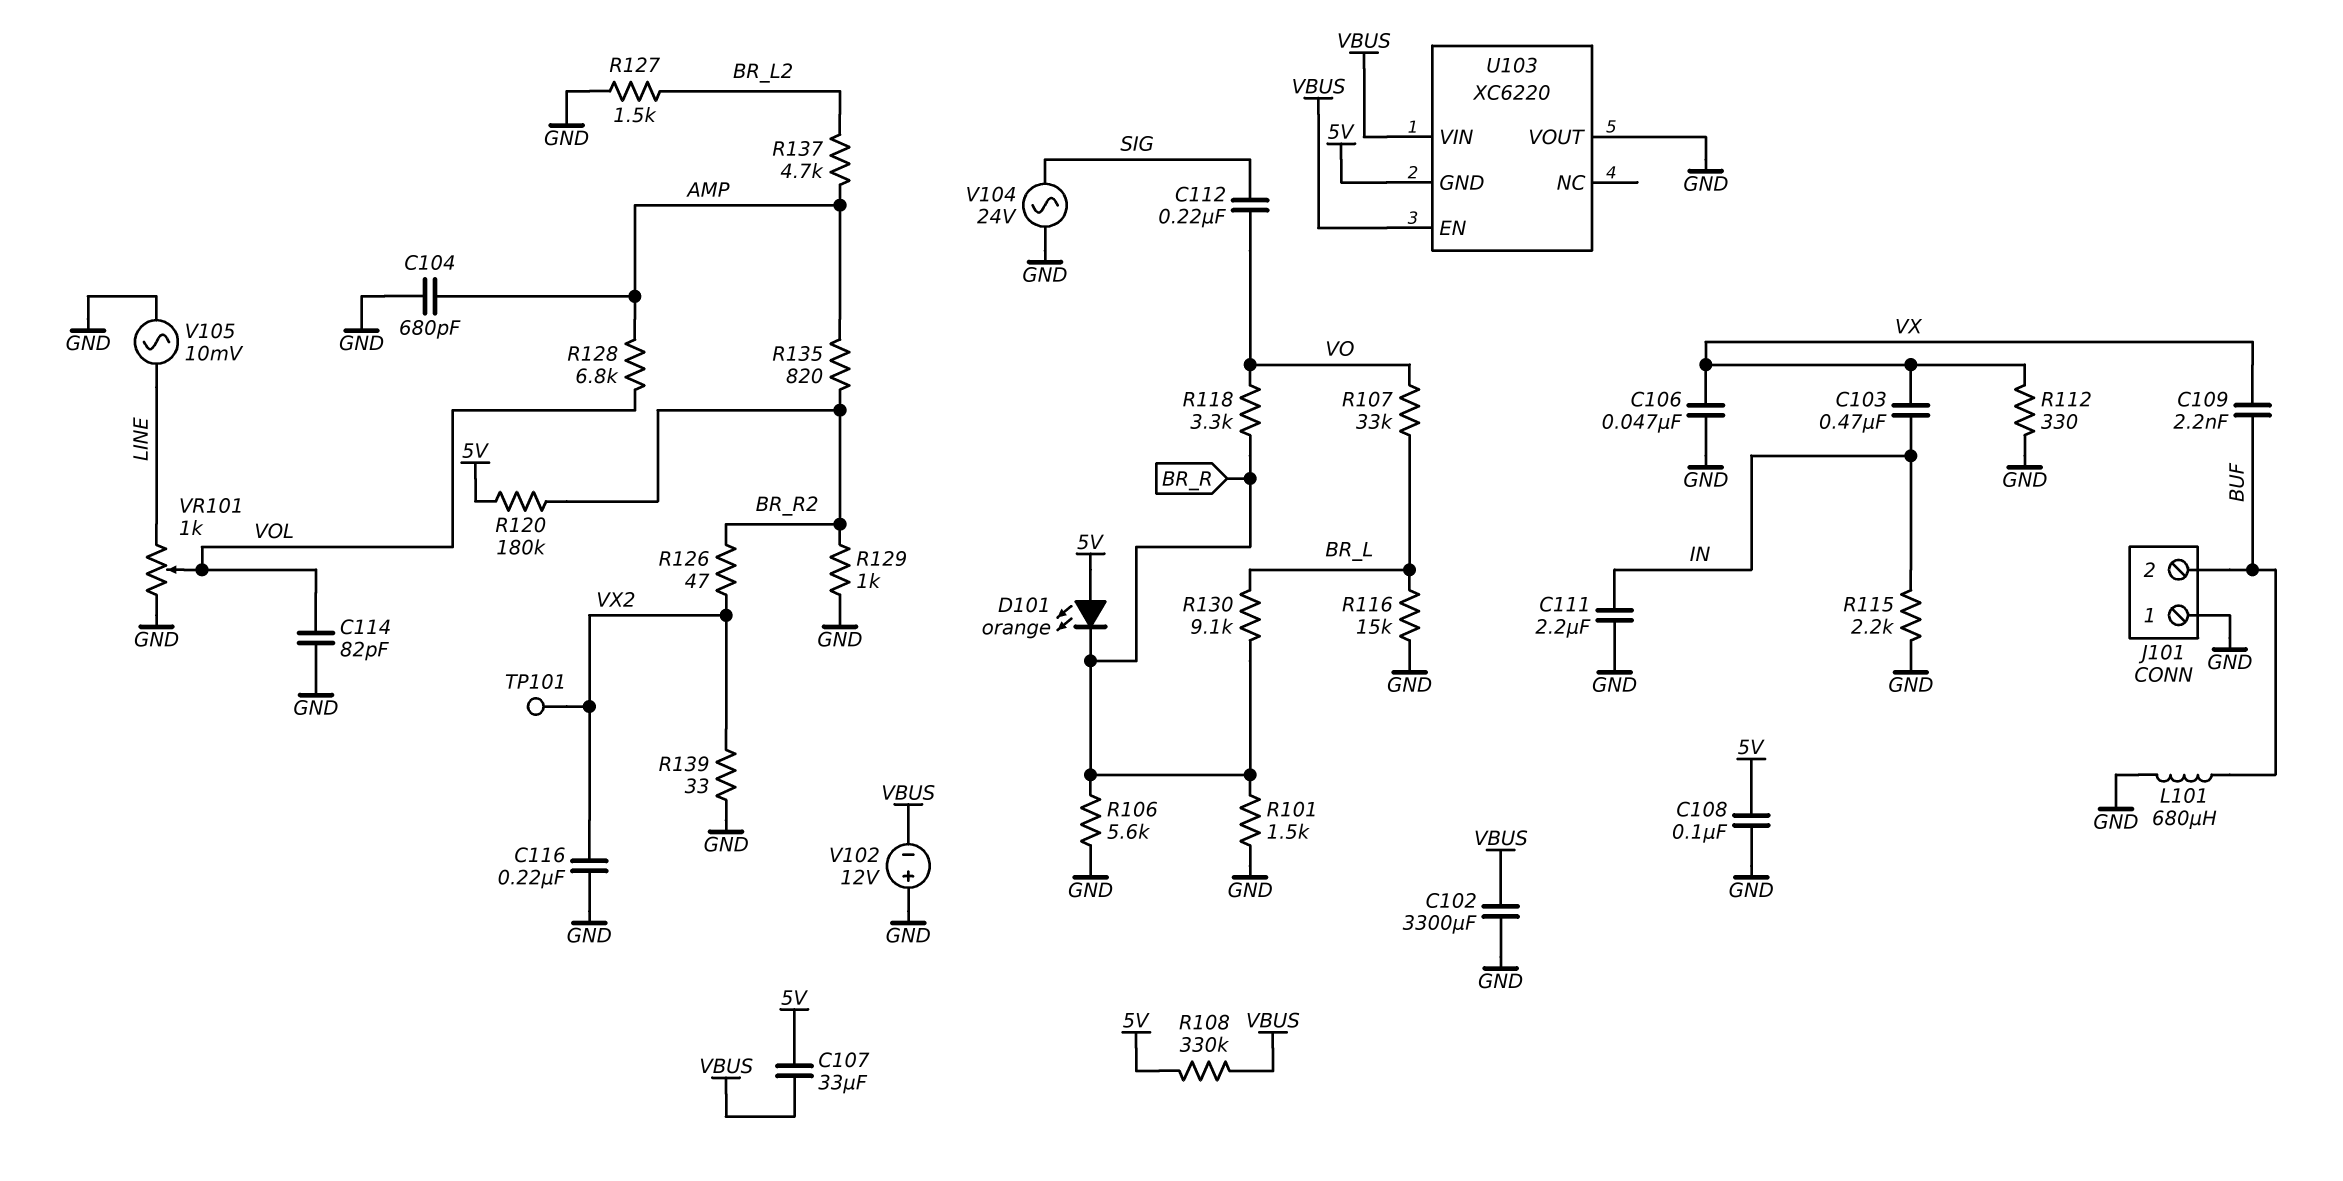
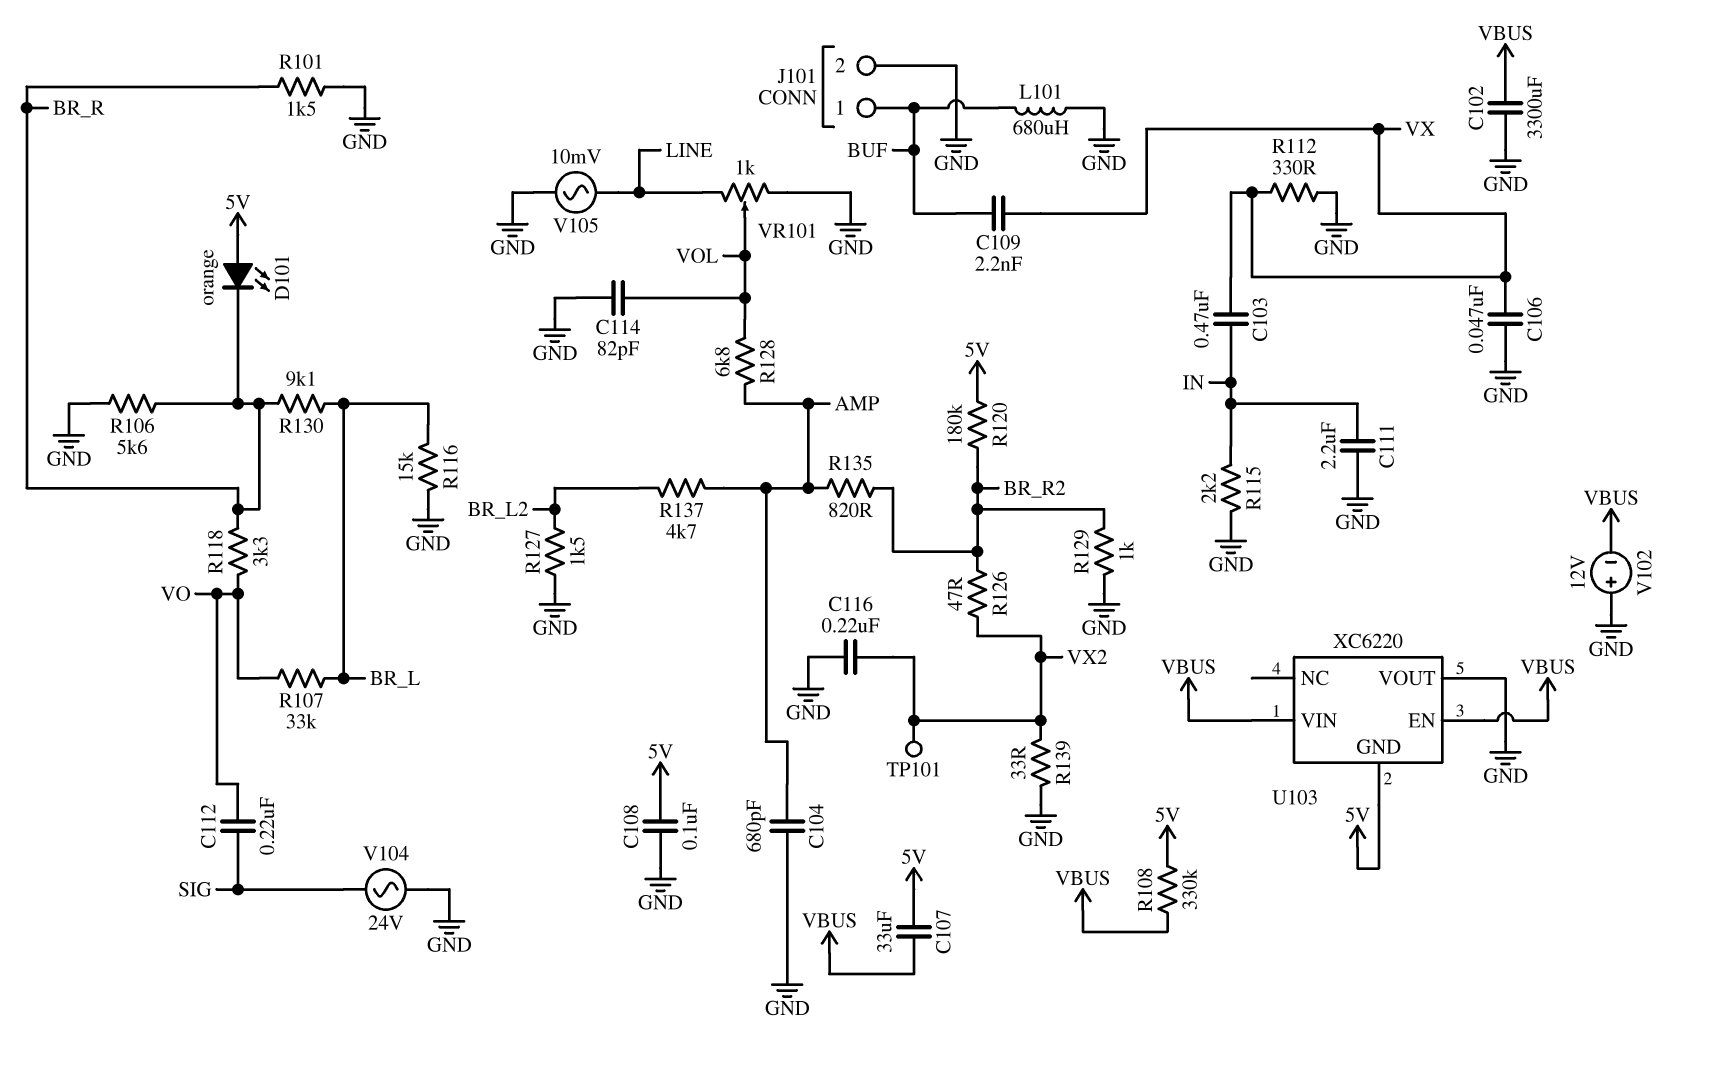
J101 pin 1: GND -> BUF
J101 pin 2: BUF -> GND

